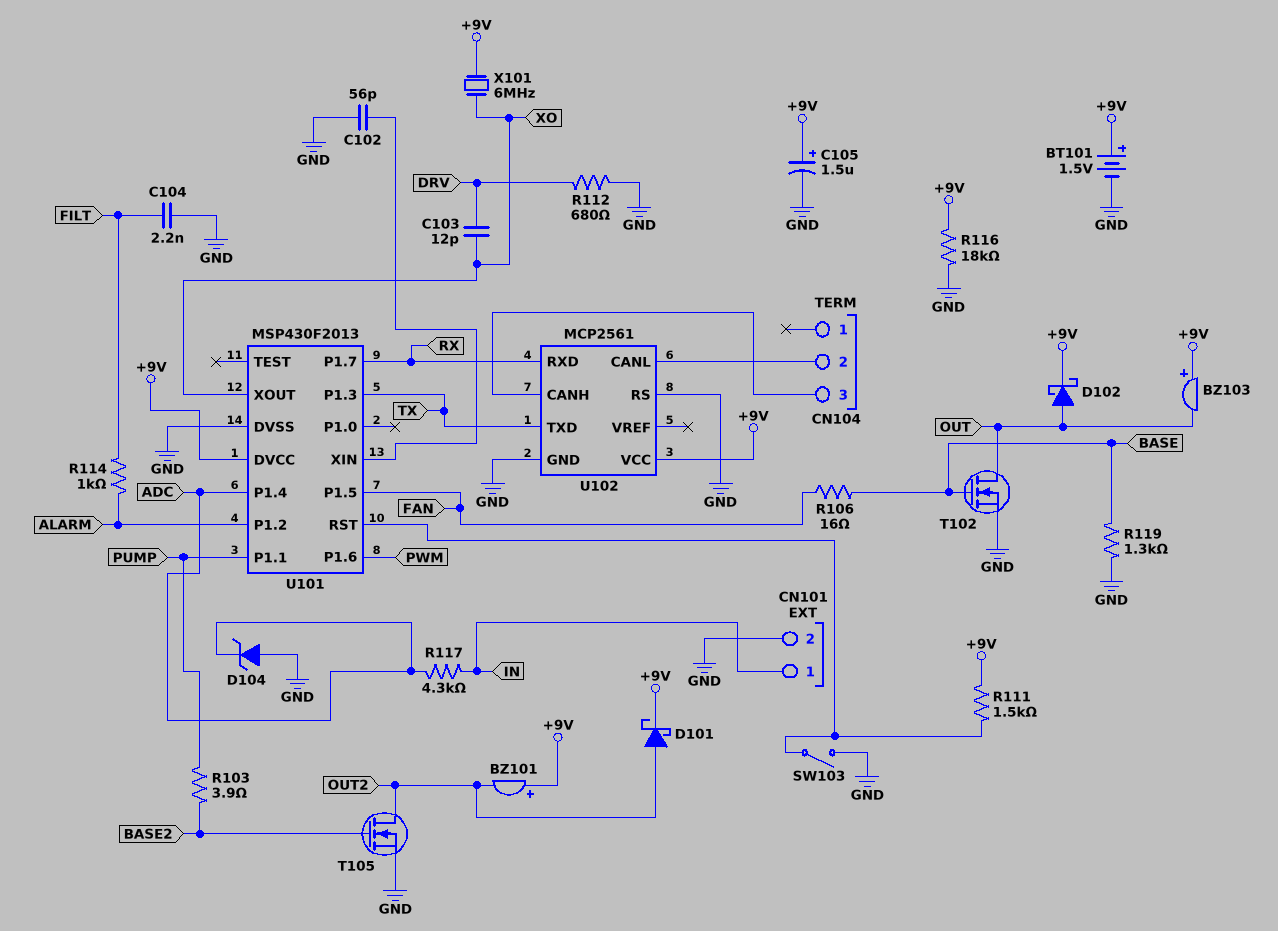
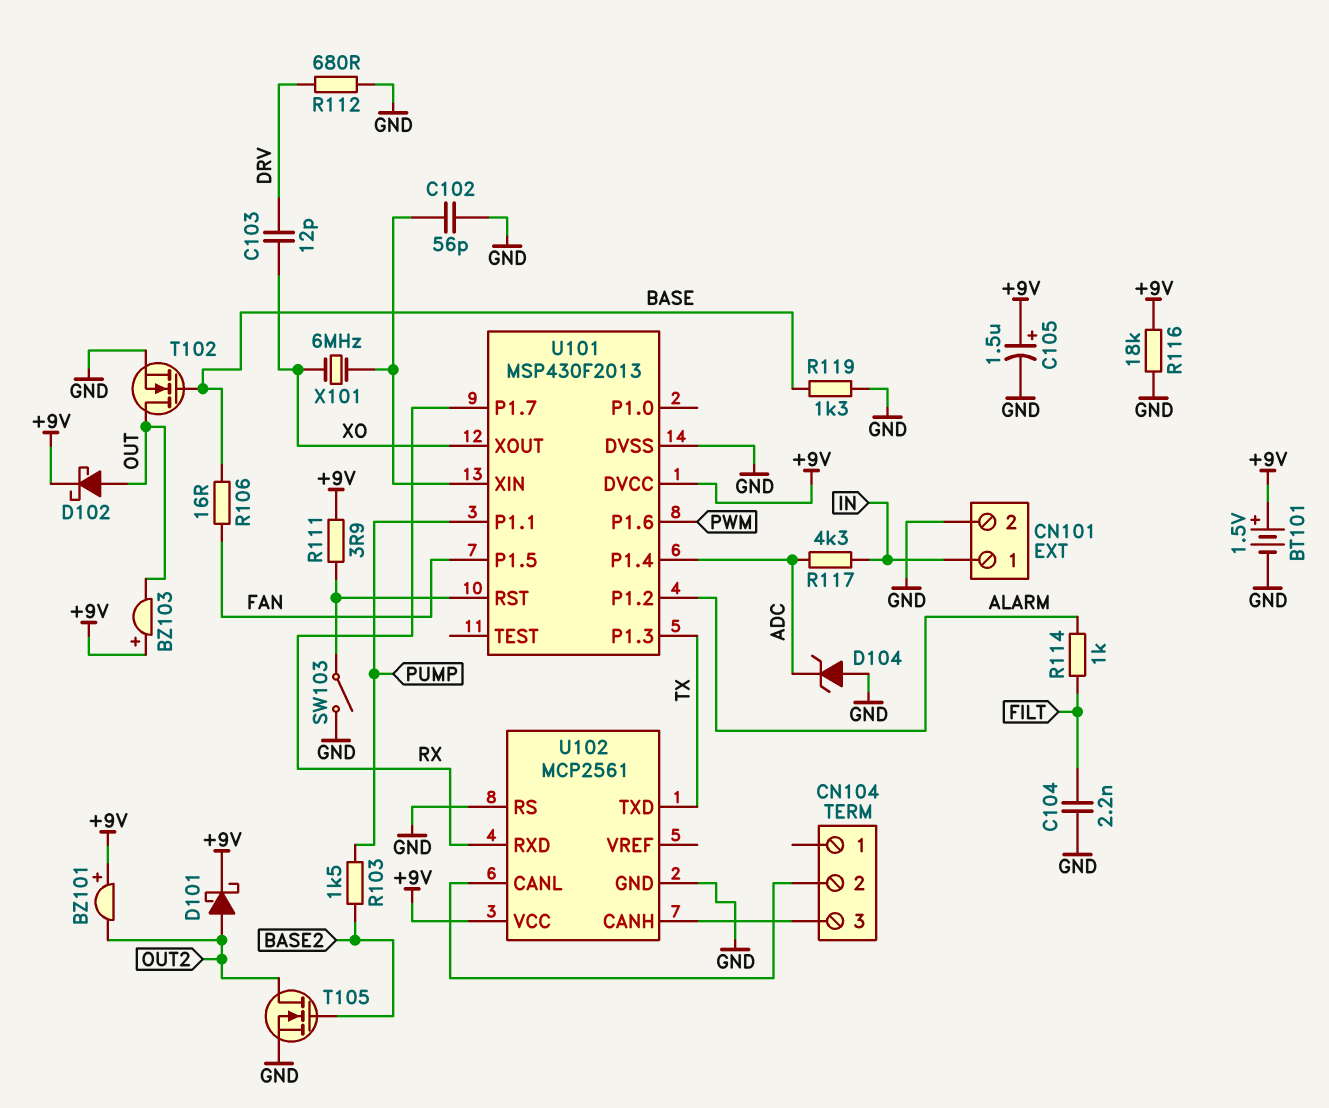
R103: 3.9 (BASE2, PUMP) -> 1.5k (BASE2, PUMP)
R111: 1.5k (+9V, U101/RST) -> 3.9 (+9V, U101/RST)
X101: 6MHz (+9V, XO) -> 6MHz (U101/XIN, XO)

